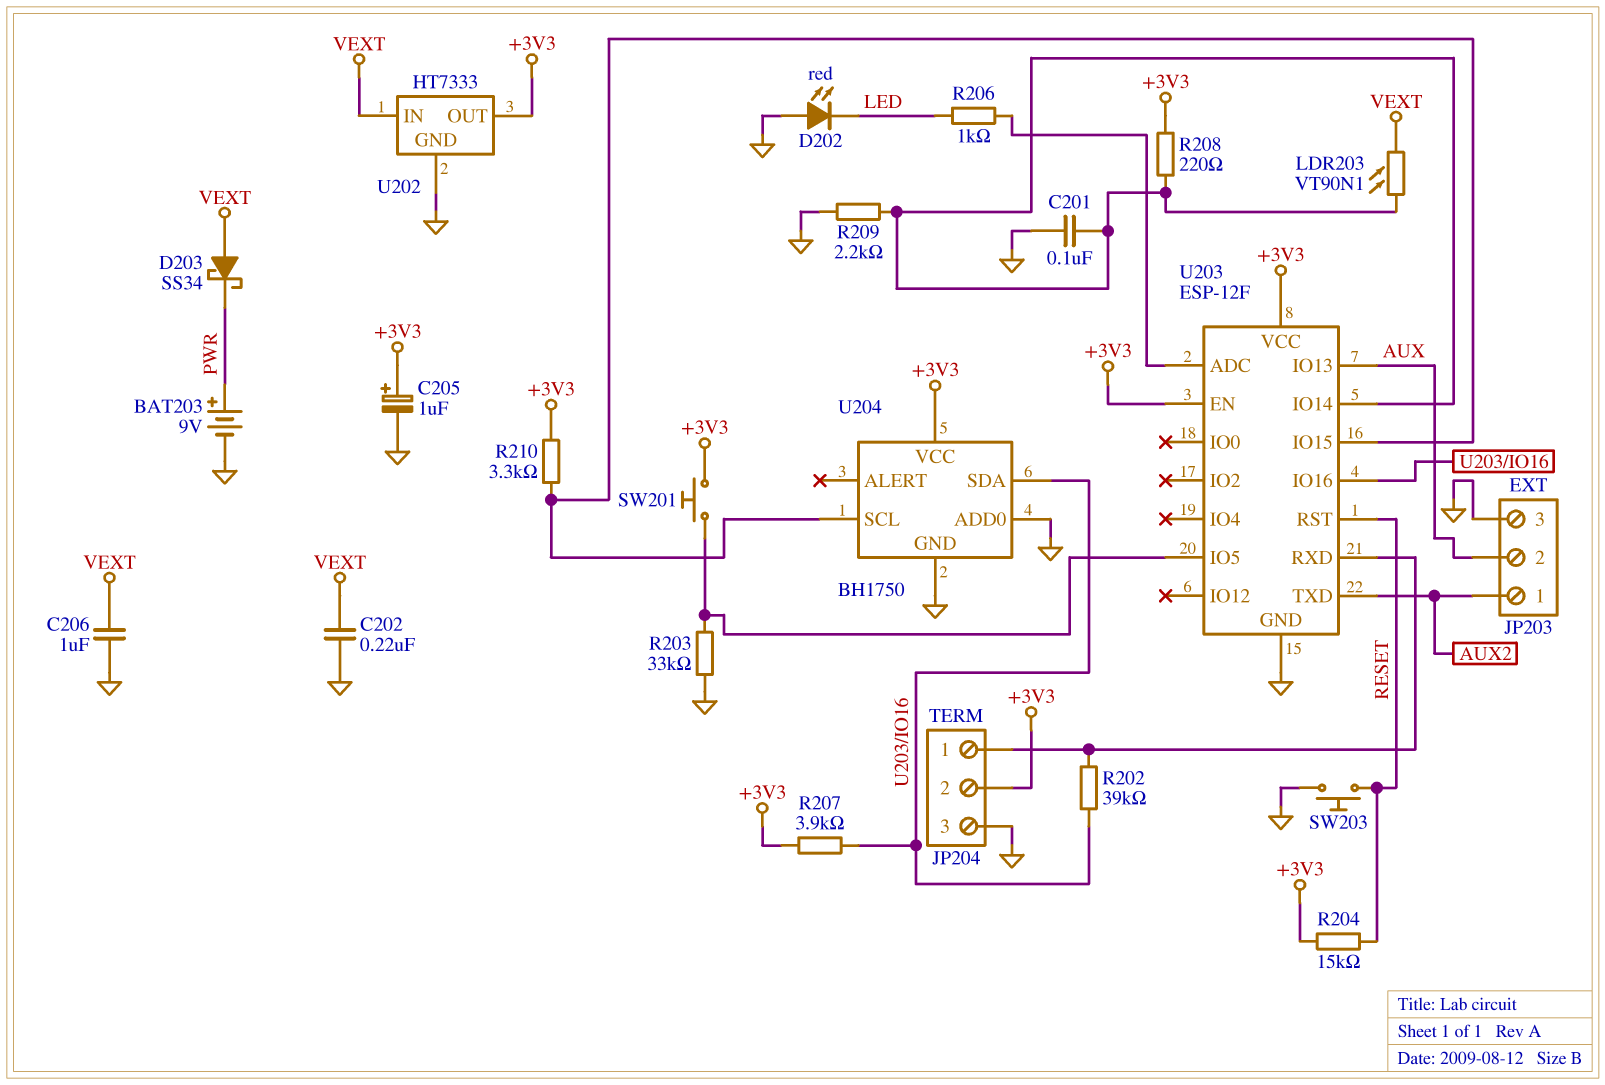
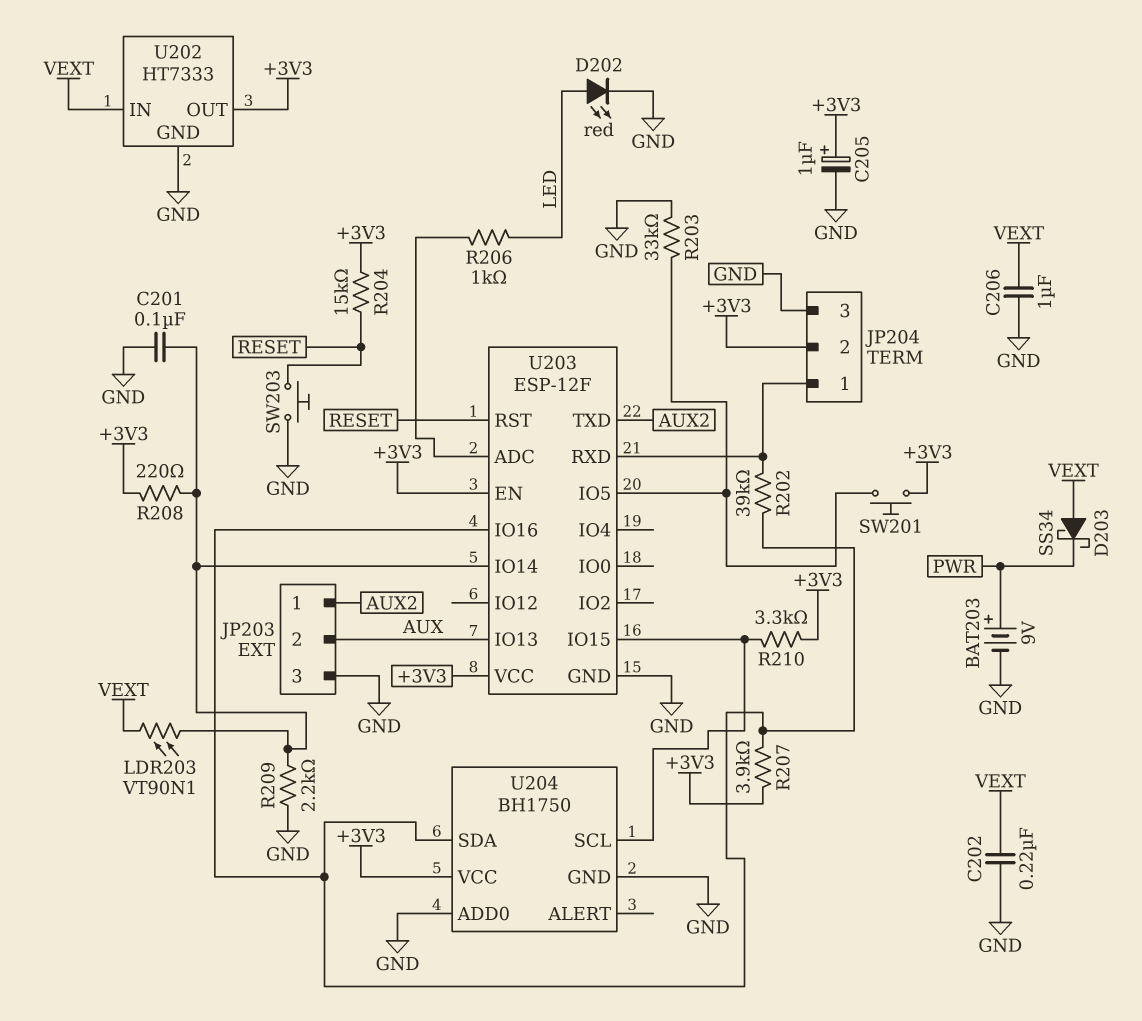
D202: LED red (A GND, K LED) -> LED red (A LED, K GND)

